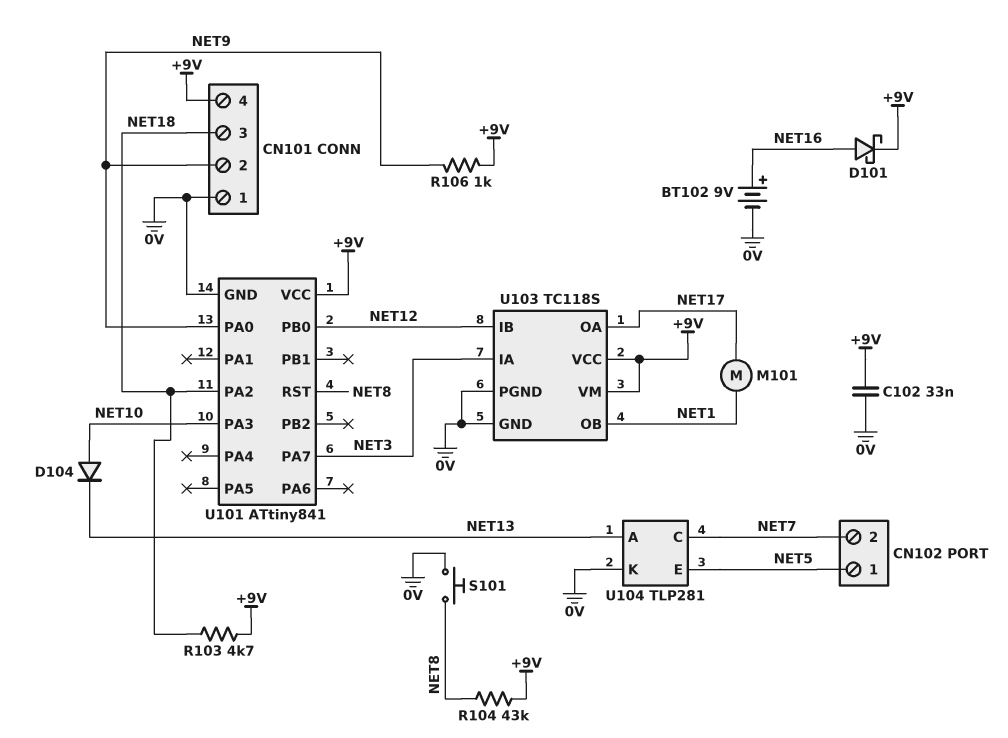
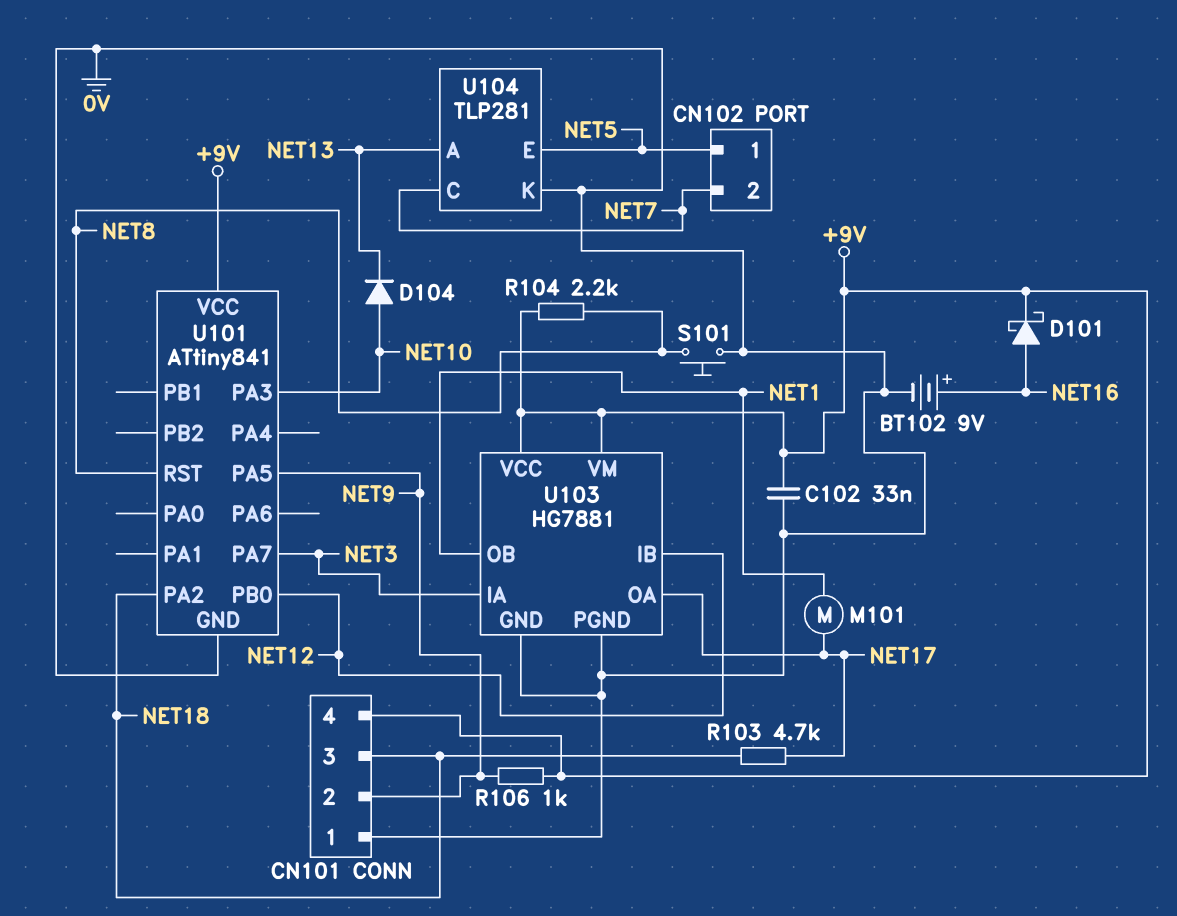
R103: 4.7k (+9V, NET18) -> 4.7k (NET17, NET18)
R104: 43k (+9V, NET8) -> 2.2k (+9V, NET8)
U101 pin PA0: NET9 -> none
U101 pin PA5: none -> NET9
U103: TC118S -> HG7881

